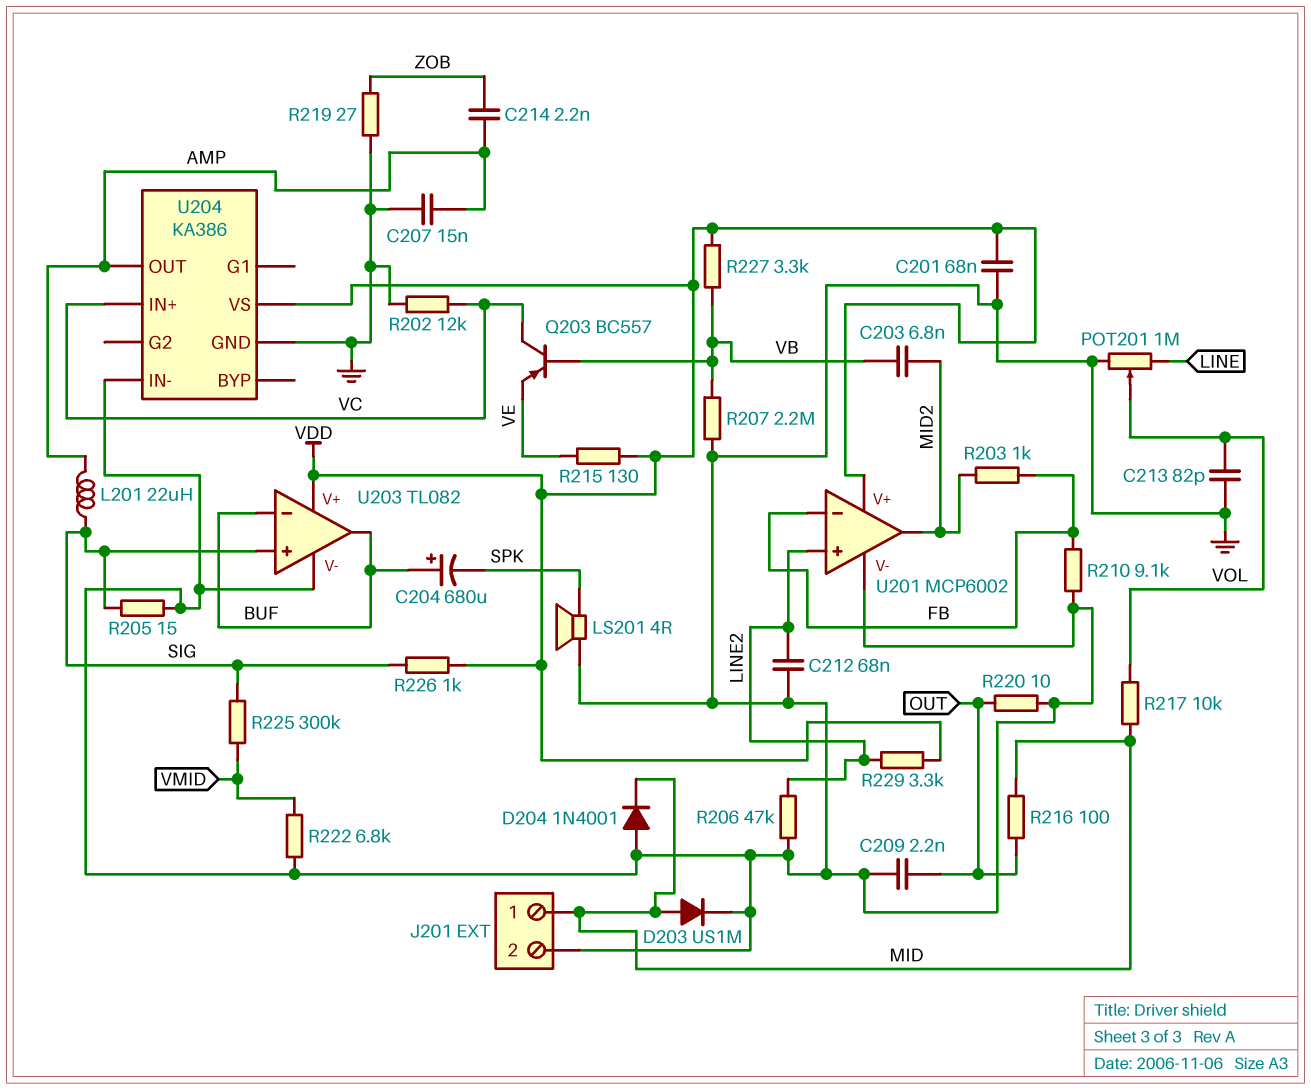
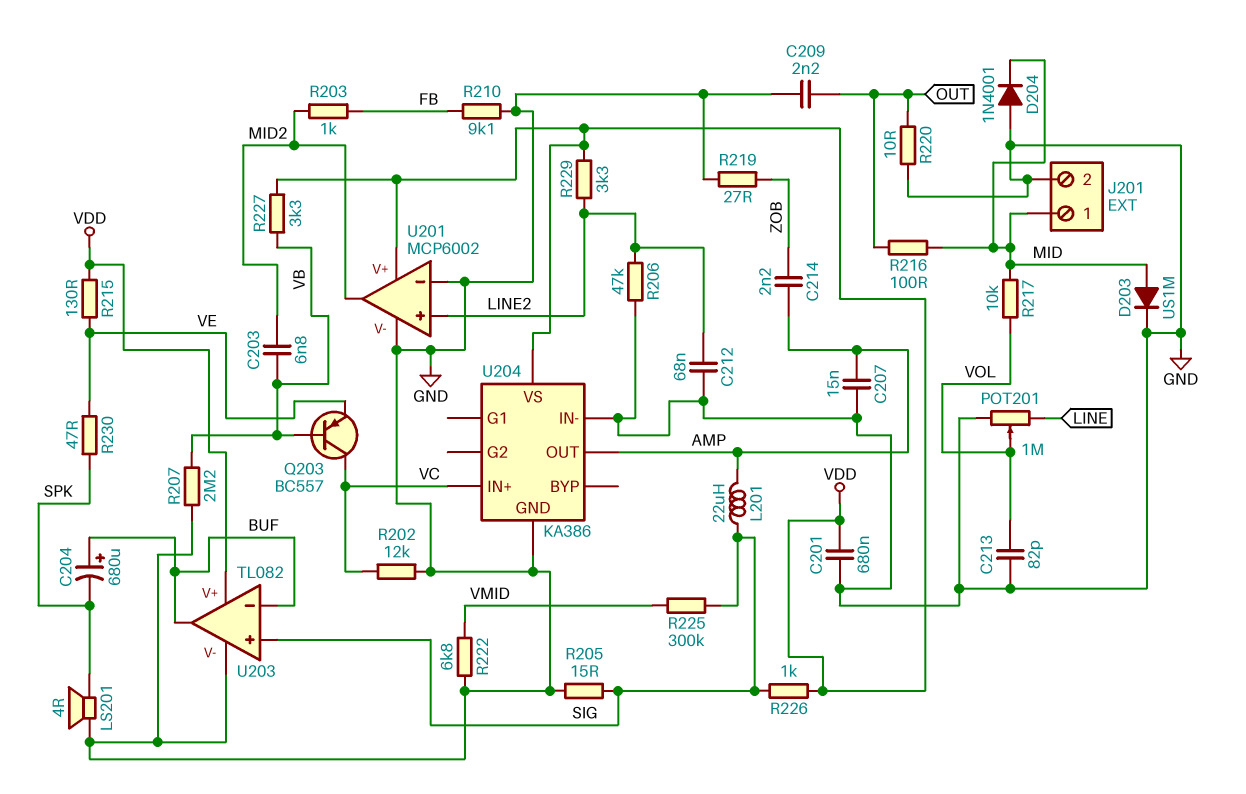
C201: 68nF (GND, VDD) -> 680nF (GND, VDD)
R230: none -> 47 (SPK, VE)
U201 pin in-: FB -> GND

